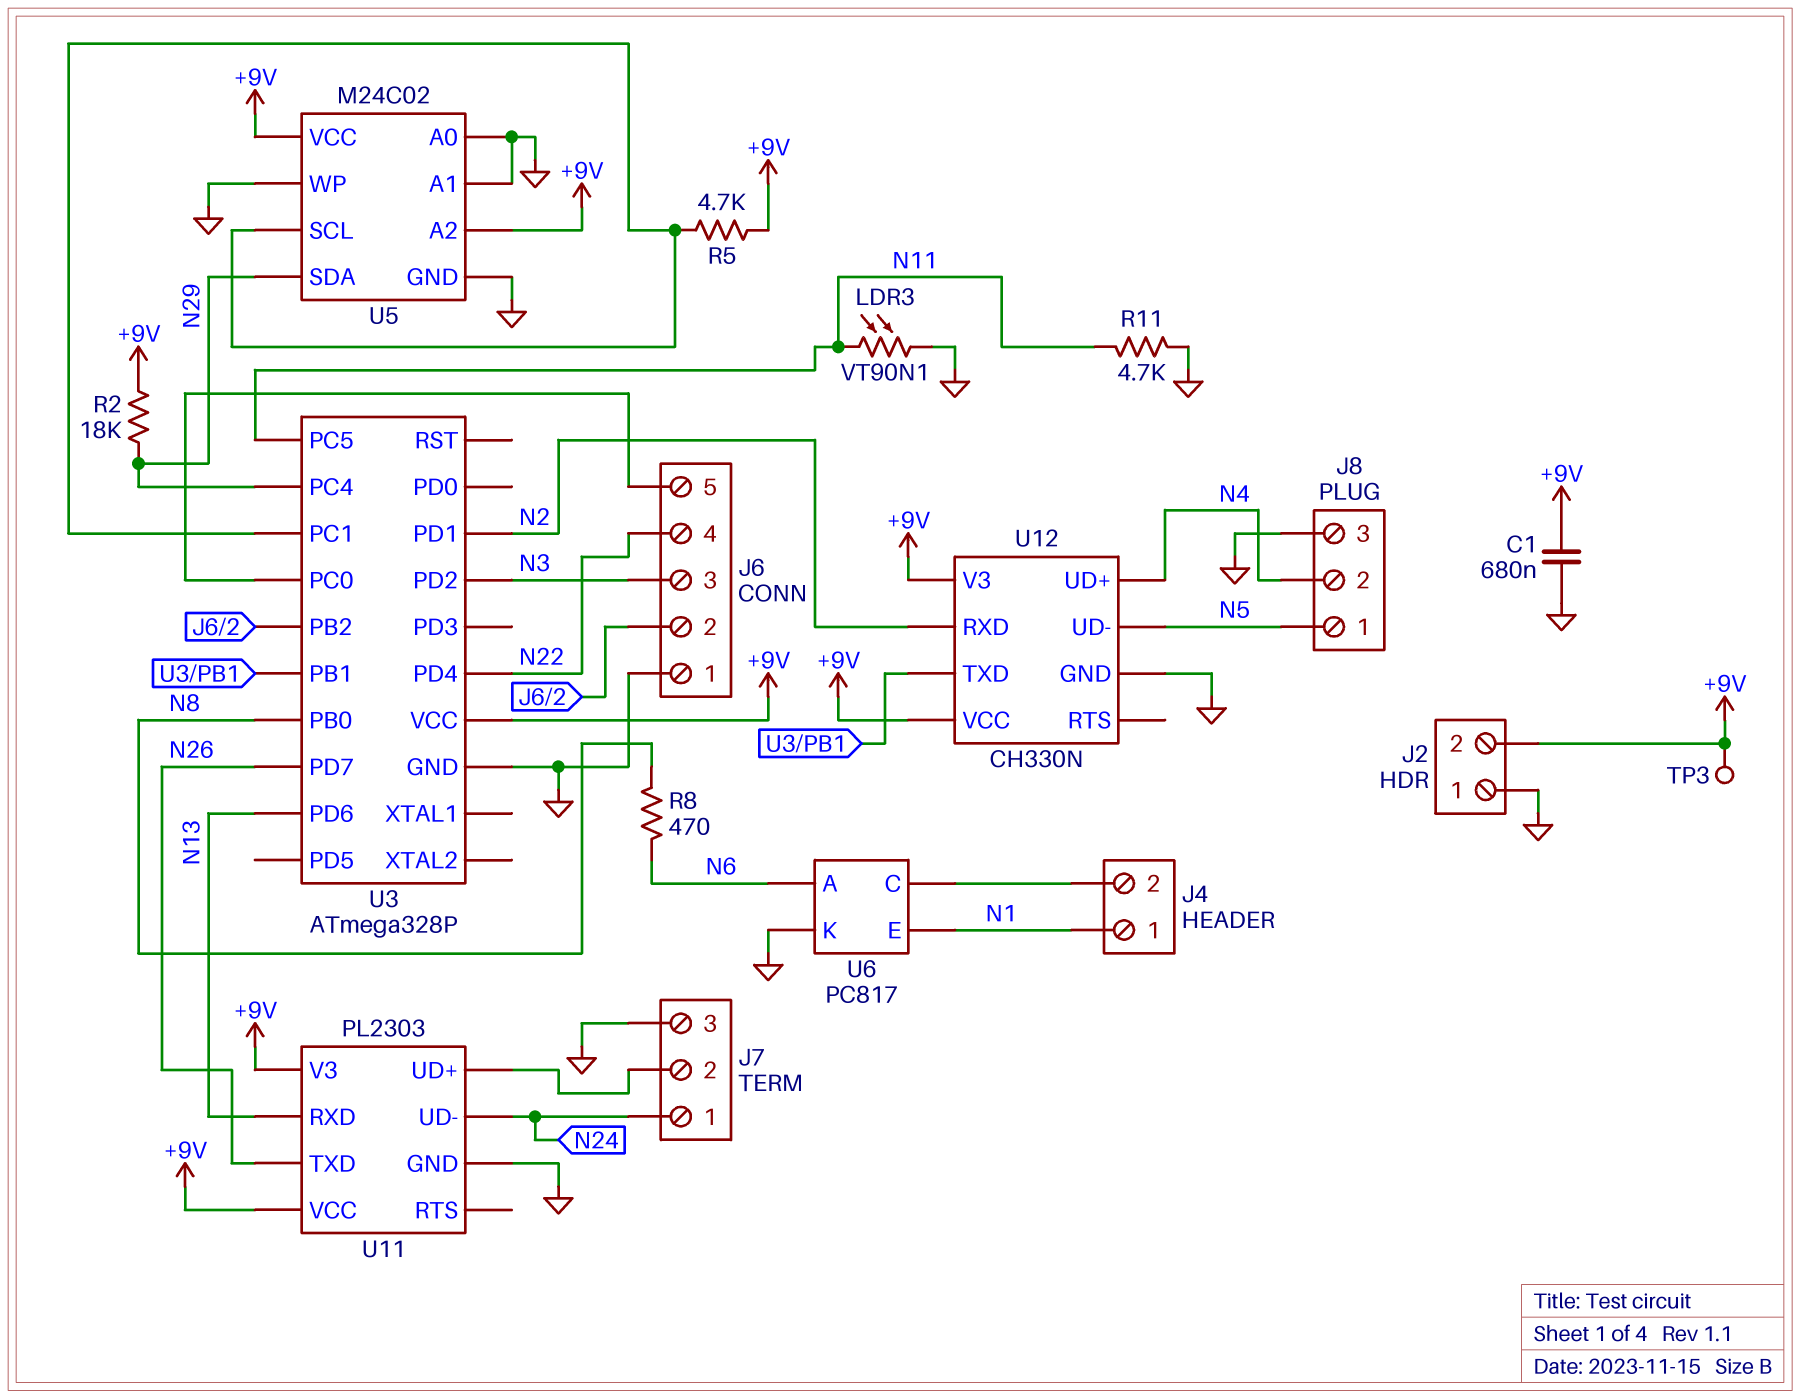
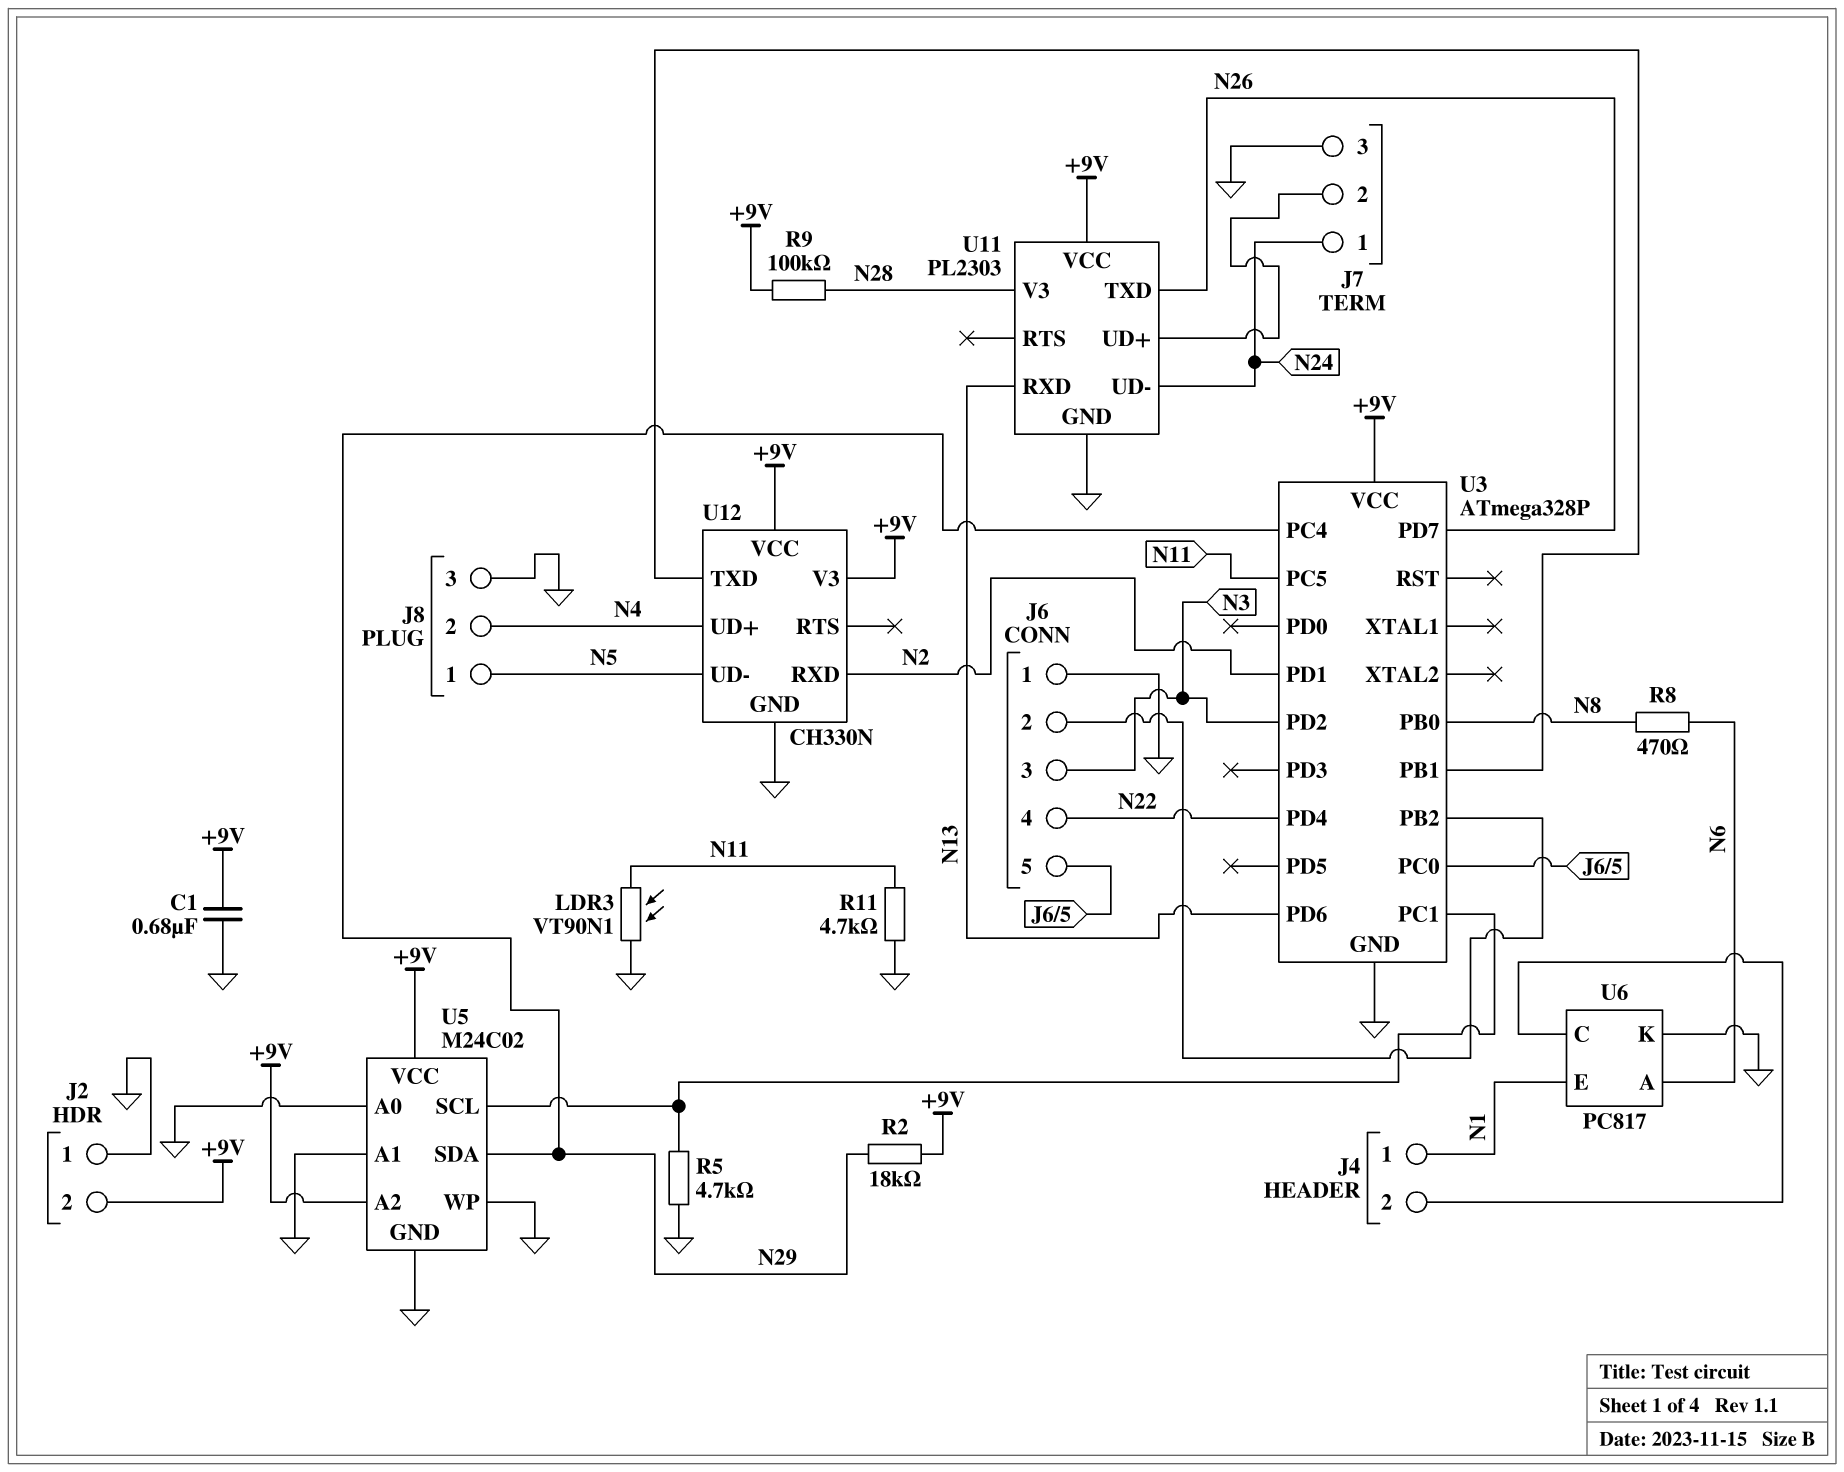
R5: 4.7k (+9V, U3/PC1) -> 4.7k (GND, U3/PC1)
R9: none -> 100k (+9V, N28)
TP3: test point (+9V) -> none
U11 pin V3: +9V -> N28

